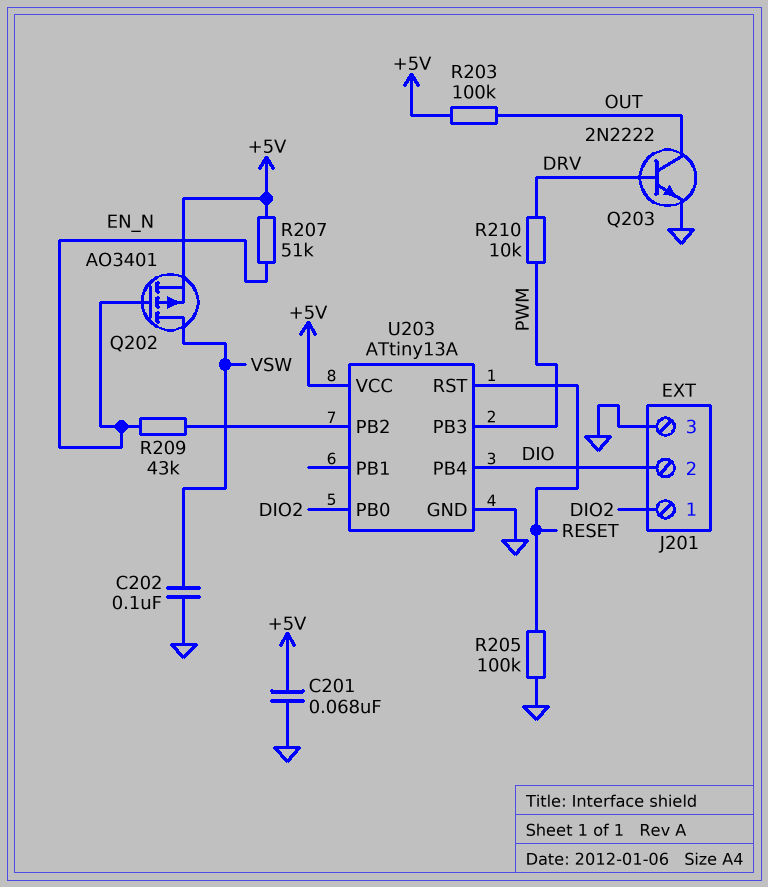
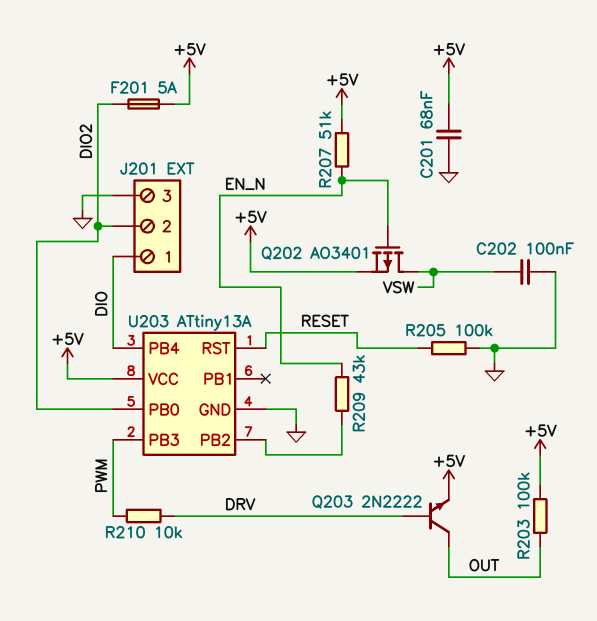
F201: none -> 5A (+5V, DIO2)
J201 pin 1: DIO2 -> DIO
J201 pin 2: DIO -> DIO2
Q203: NPN 2N2222 (B DRV, C OUT, E GND) -> NPN 2N2222 (B DRV, C OUT, E +5V)

